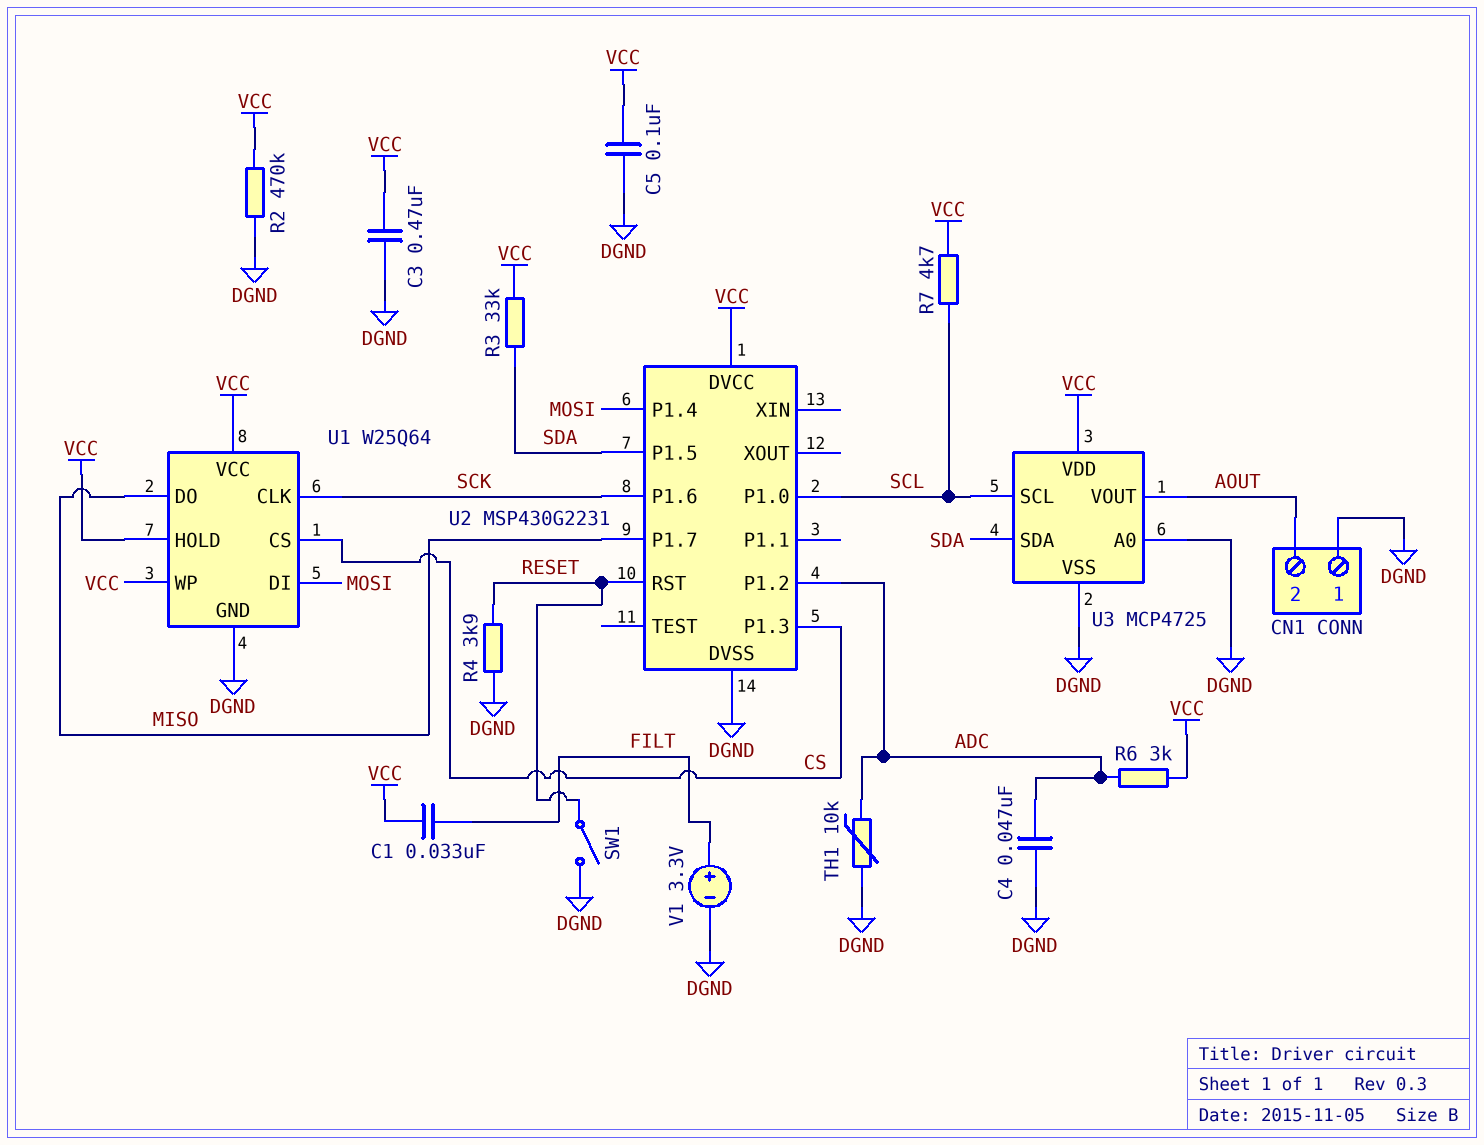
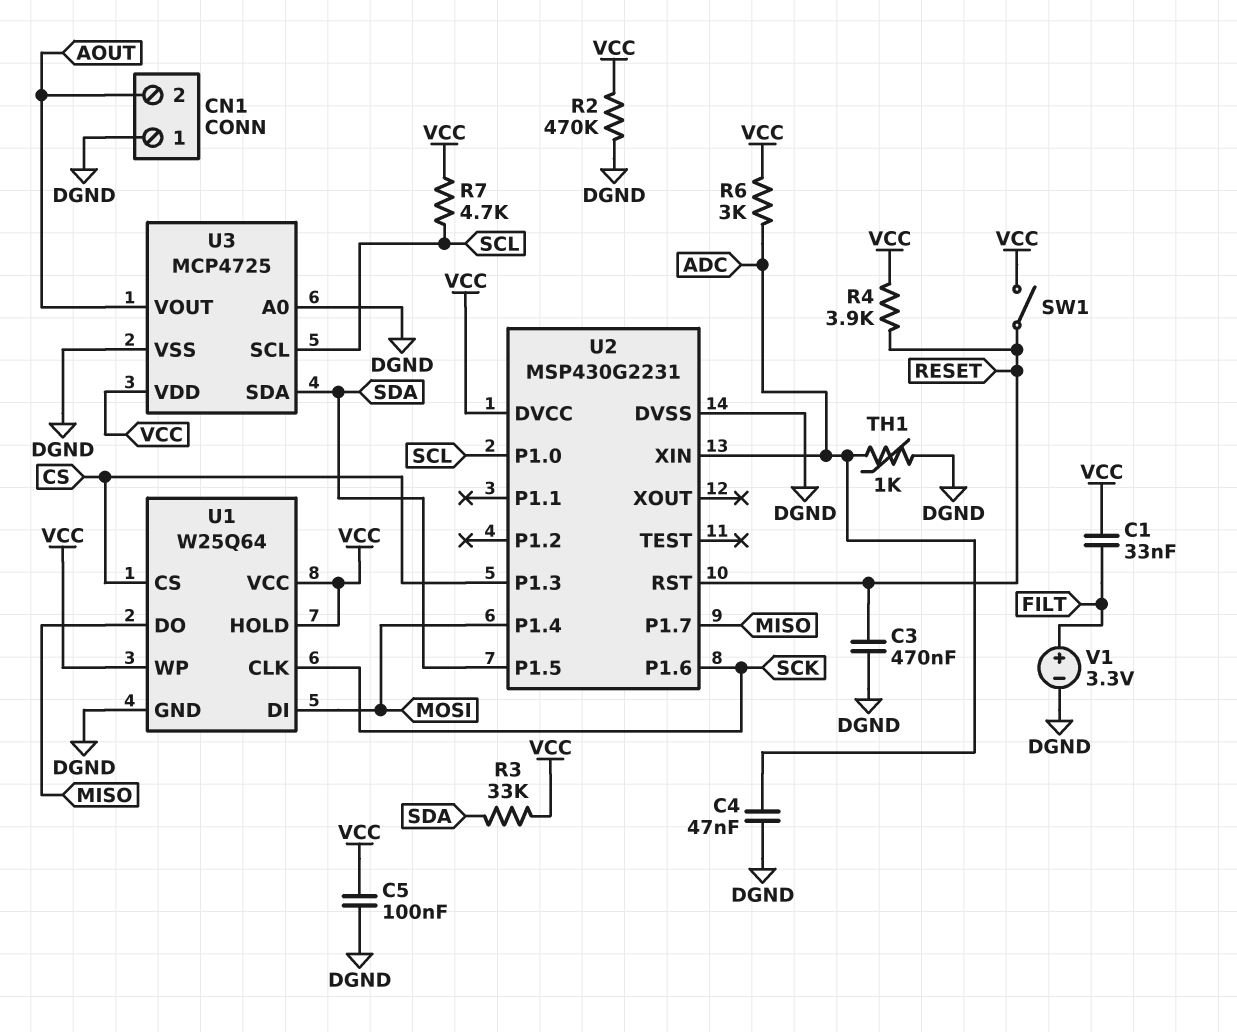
C3: 470nF (DGND, VCC) -> 470nF (DGND, RESET)
R4: 3.9k (DGND, RESET) -> 3.9k (RESET, VCC)
SW1: switch (DGND, RESET) -> switch (RESET, VCC)
TH1: 10k (ADC, DGND) -> 1k (ADC, DGND)
U2 pin P1.2: ADC -> none
U2 pin XIN: none -> ADC

